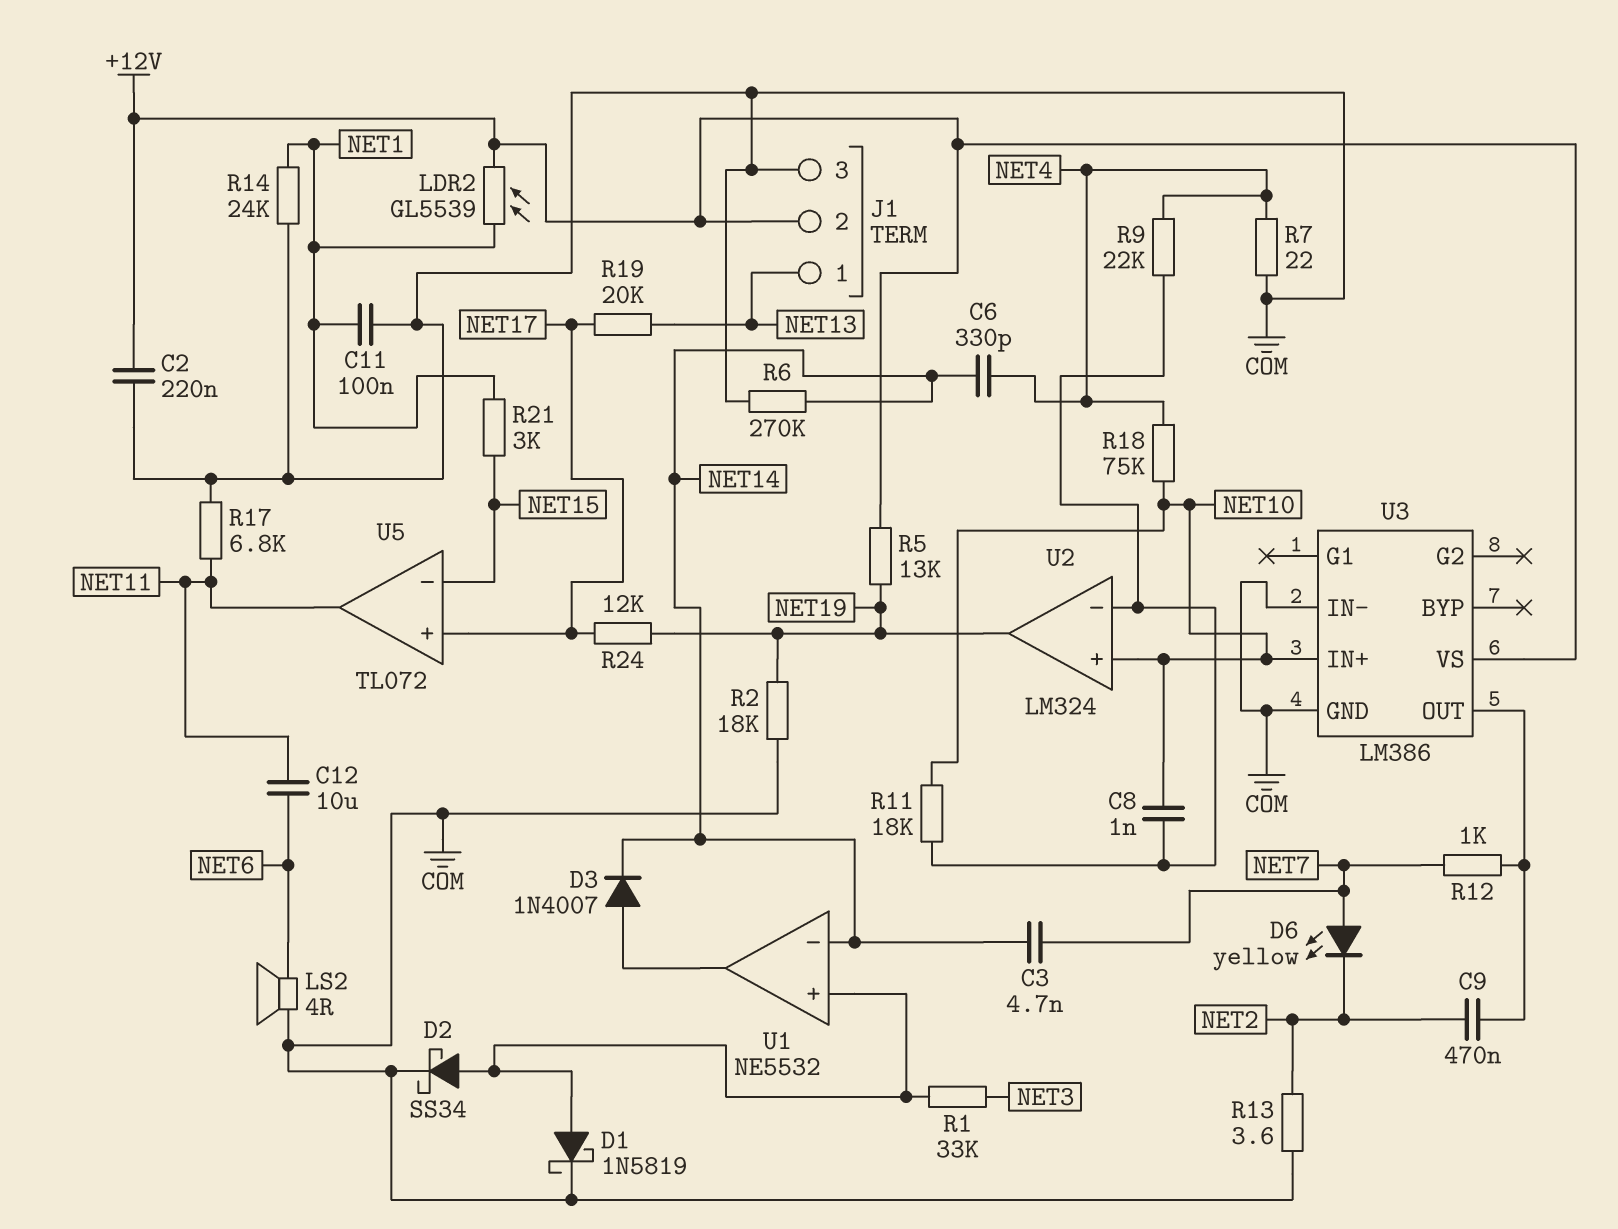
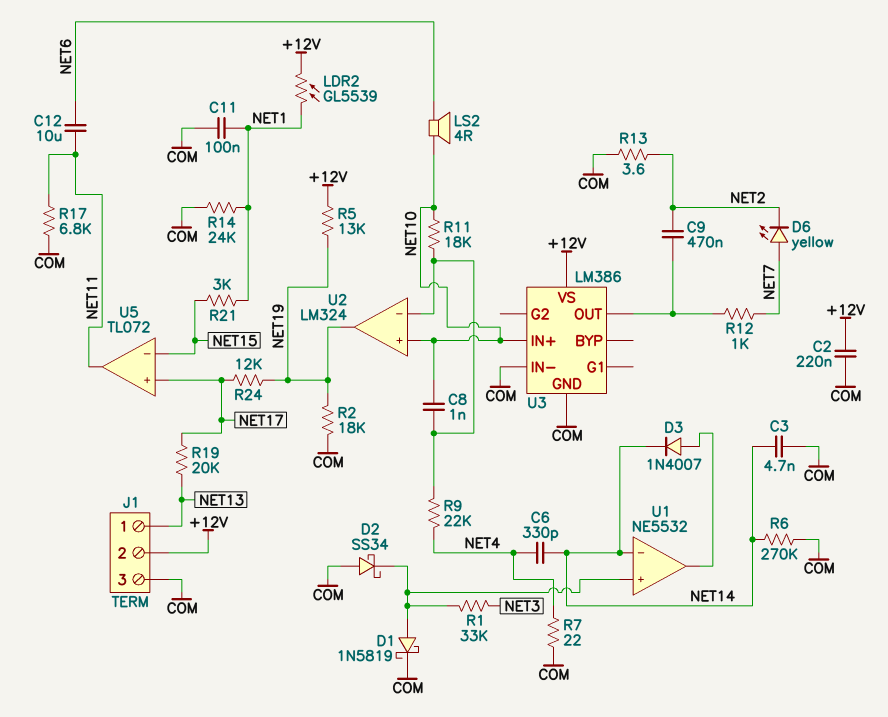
C3: 4.7nF (NET7, NET14) -> 4.7nF (COM, NET14)
D2: schottky SS34 (A U1/in+, K COM) -> schottky SS34 (A COM, K U1/in+)
LS2: speaker 4R (COM, NET6) -> speaker 4R (NET6, NET10)
R18: 75k (NET4, NET10) -> none

